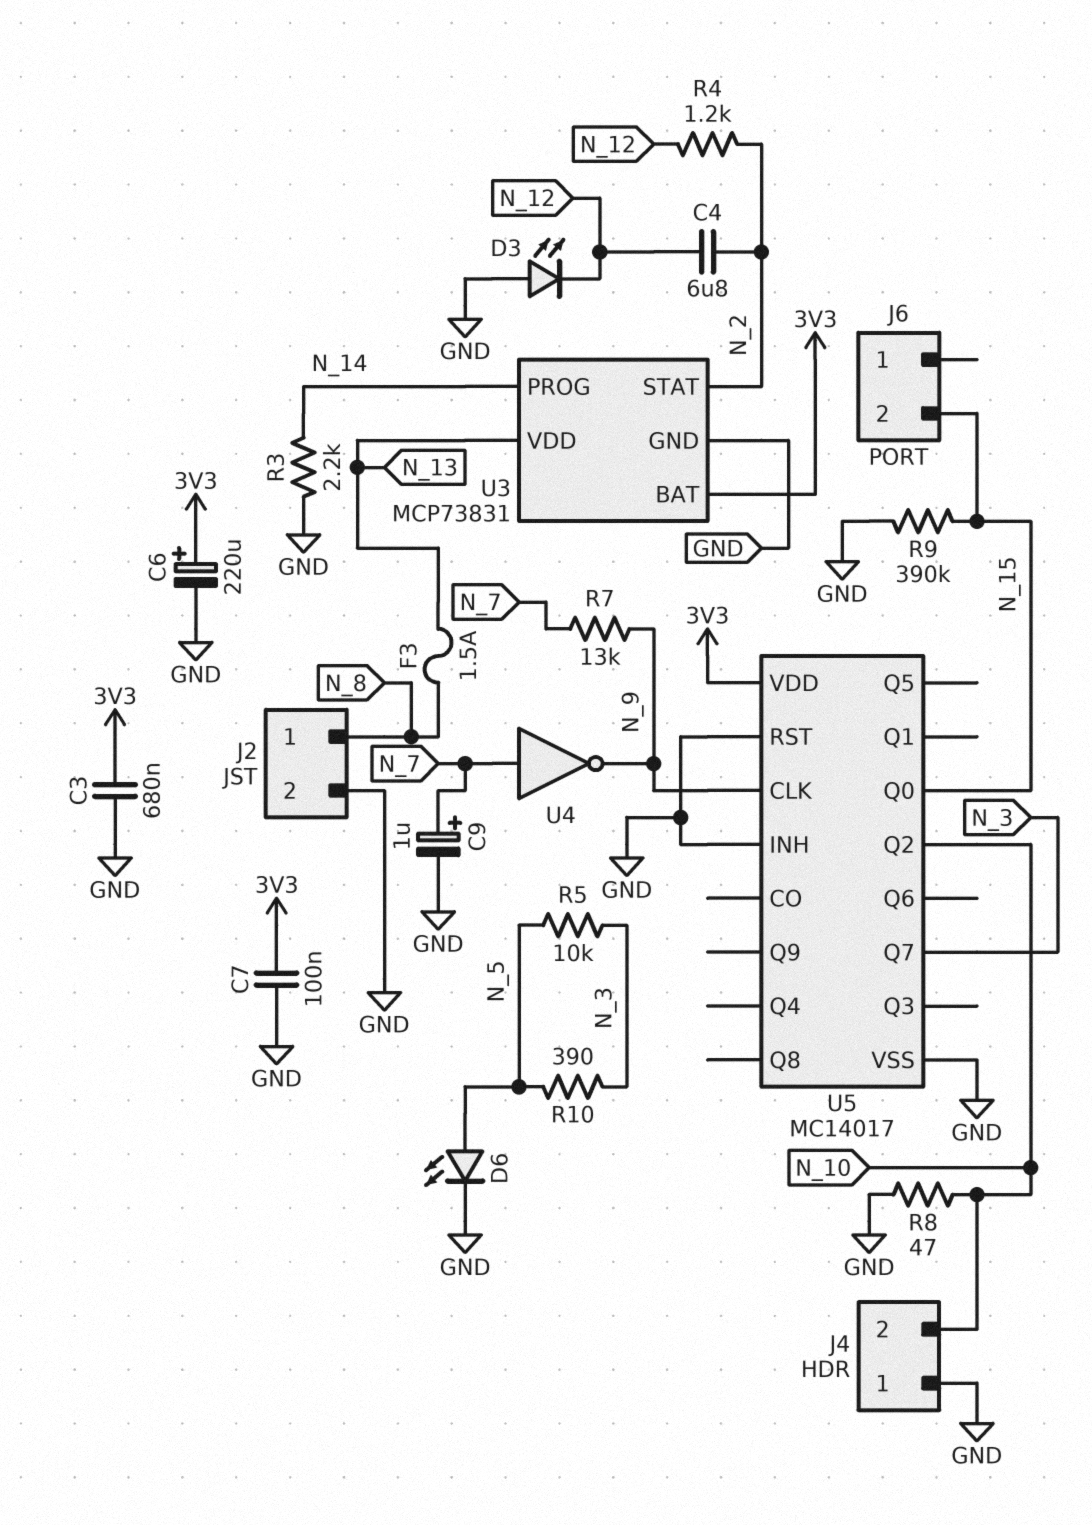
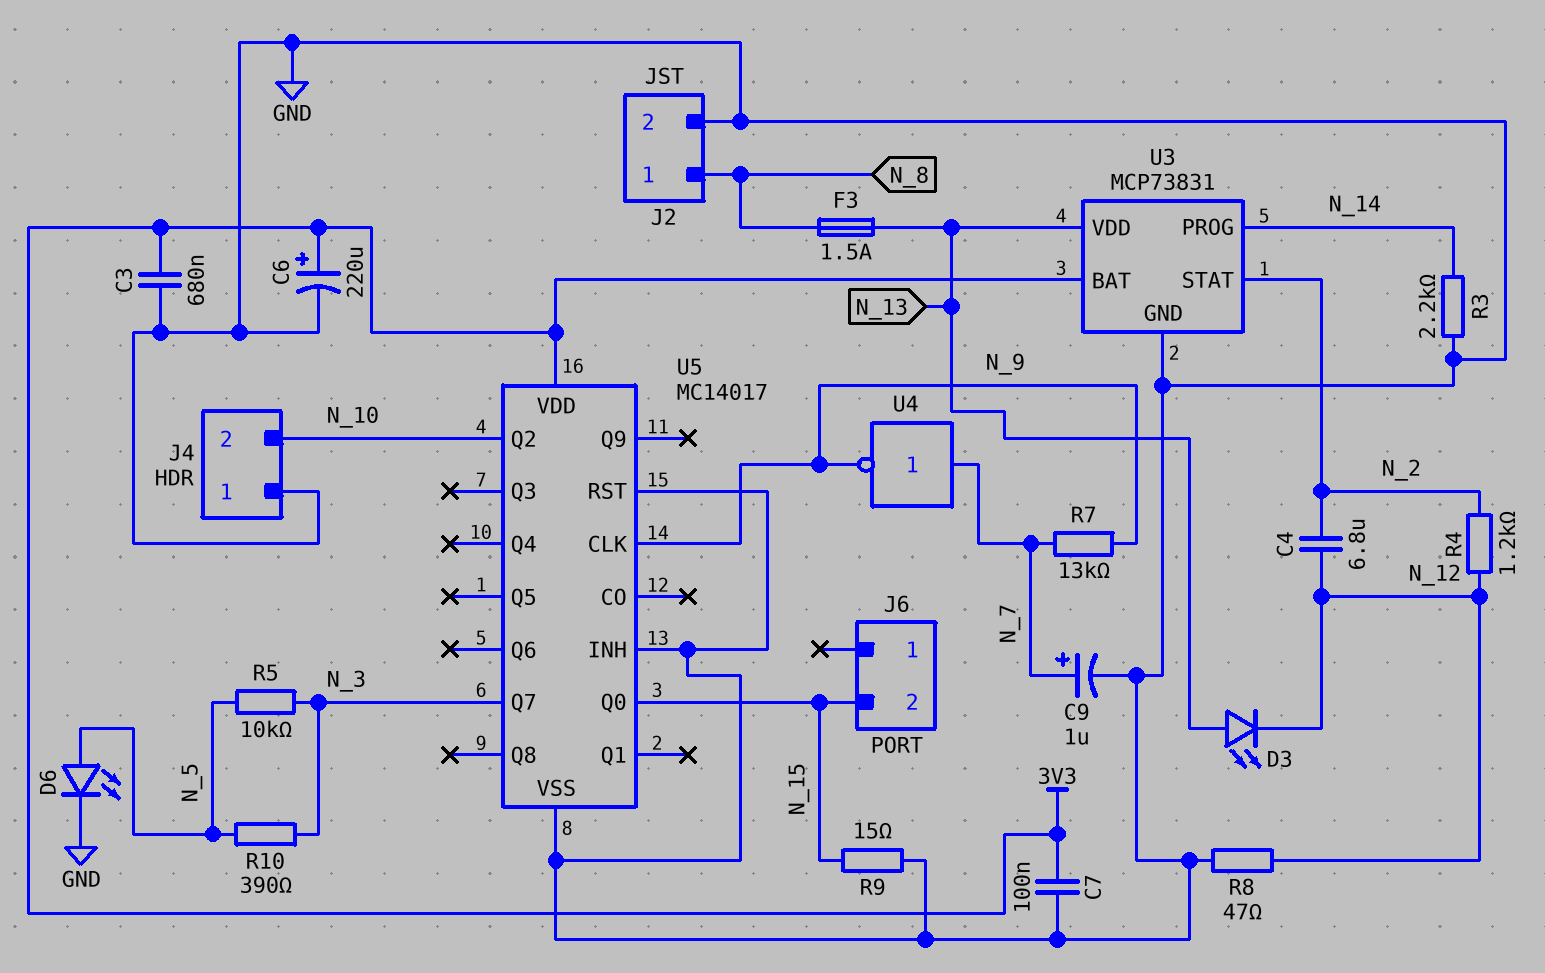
D3: LED (A GND, K N_12) -> LED (A N_13, K N_12)
R8: 47 (GND, N_10) -> 47 (GND, N_12)
R9: 390k (GND, N_15) -> 15 (GND, N_15)

